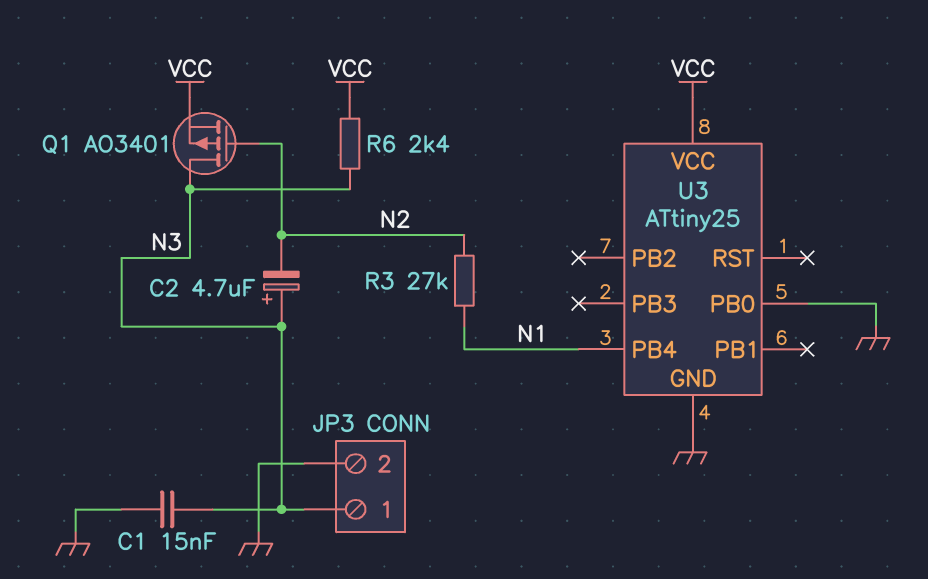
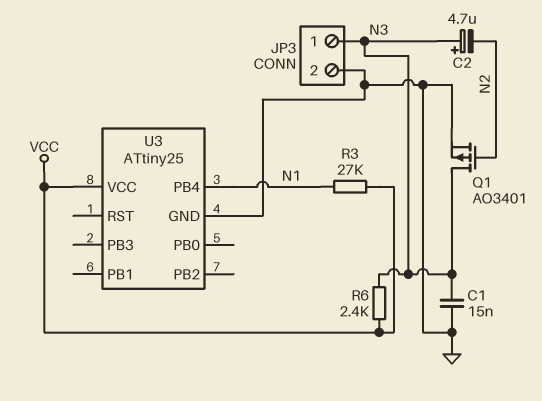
Q1: PMOS AO3401 (G N2, D N3, S VCC) -> PMOS AO3401 (G N2, D N3, S GND)
R3: 27k (N1, N2) -> 27k (N1, VCC)
U3 pin PB0: GND -> none

